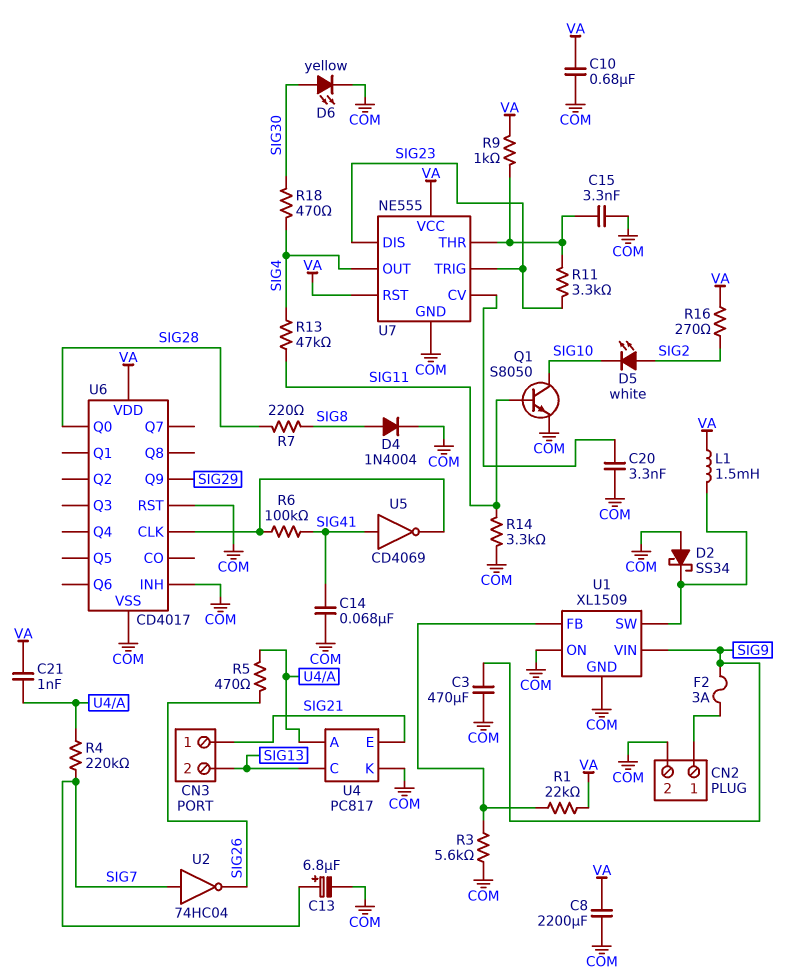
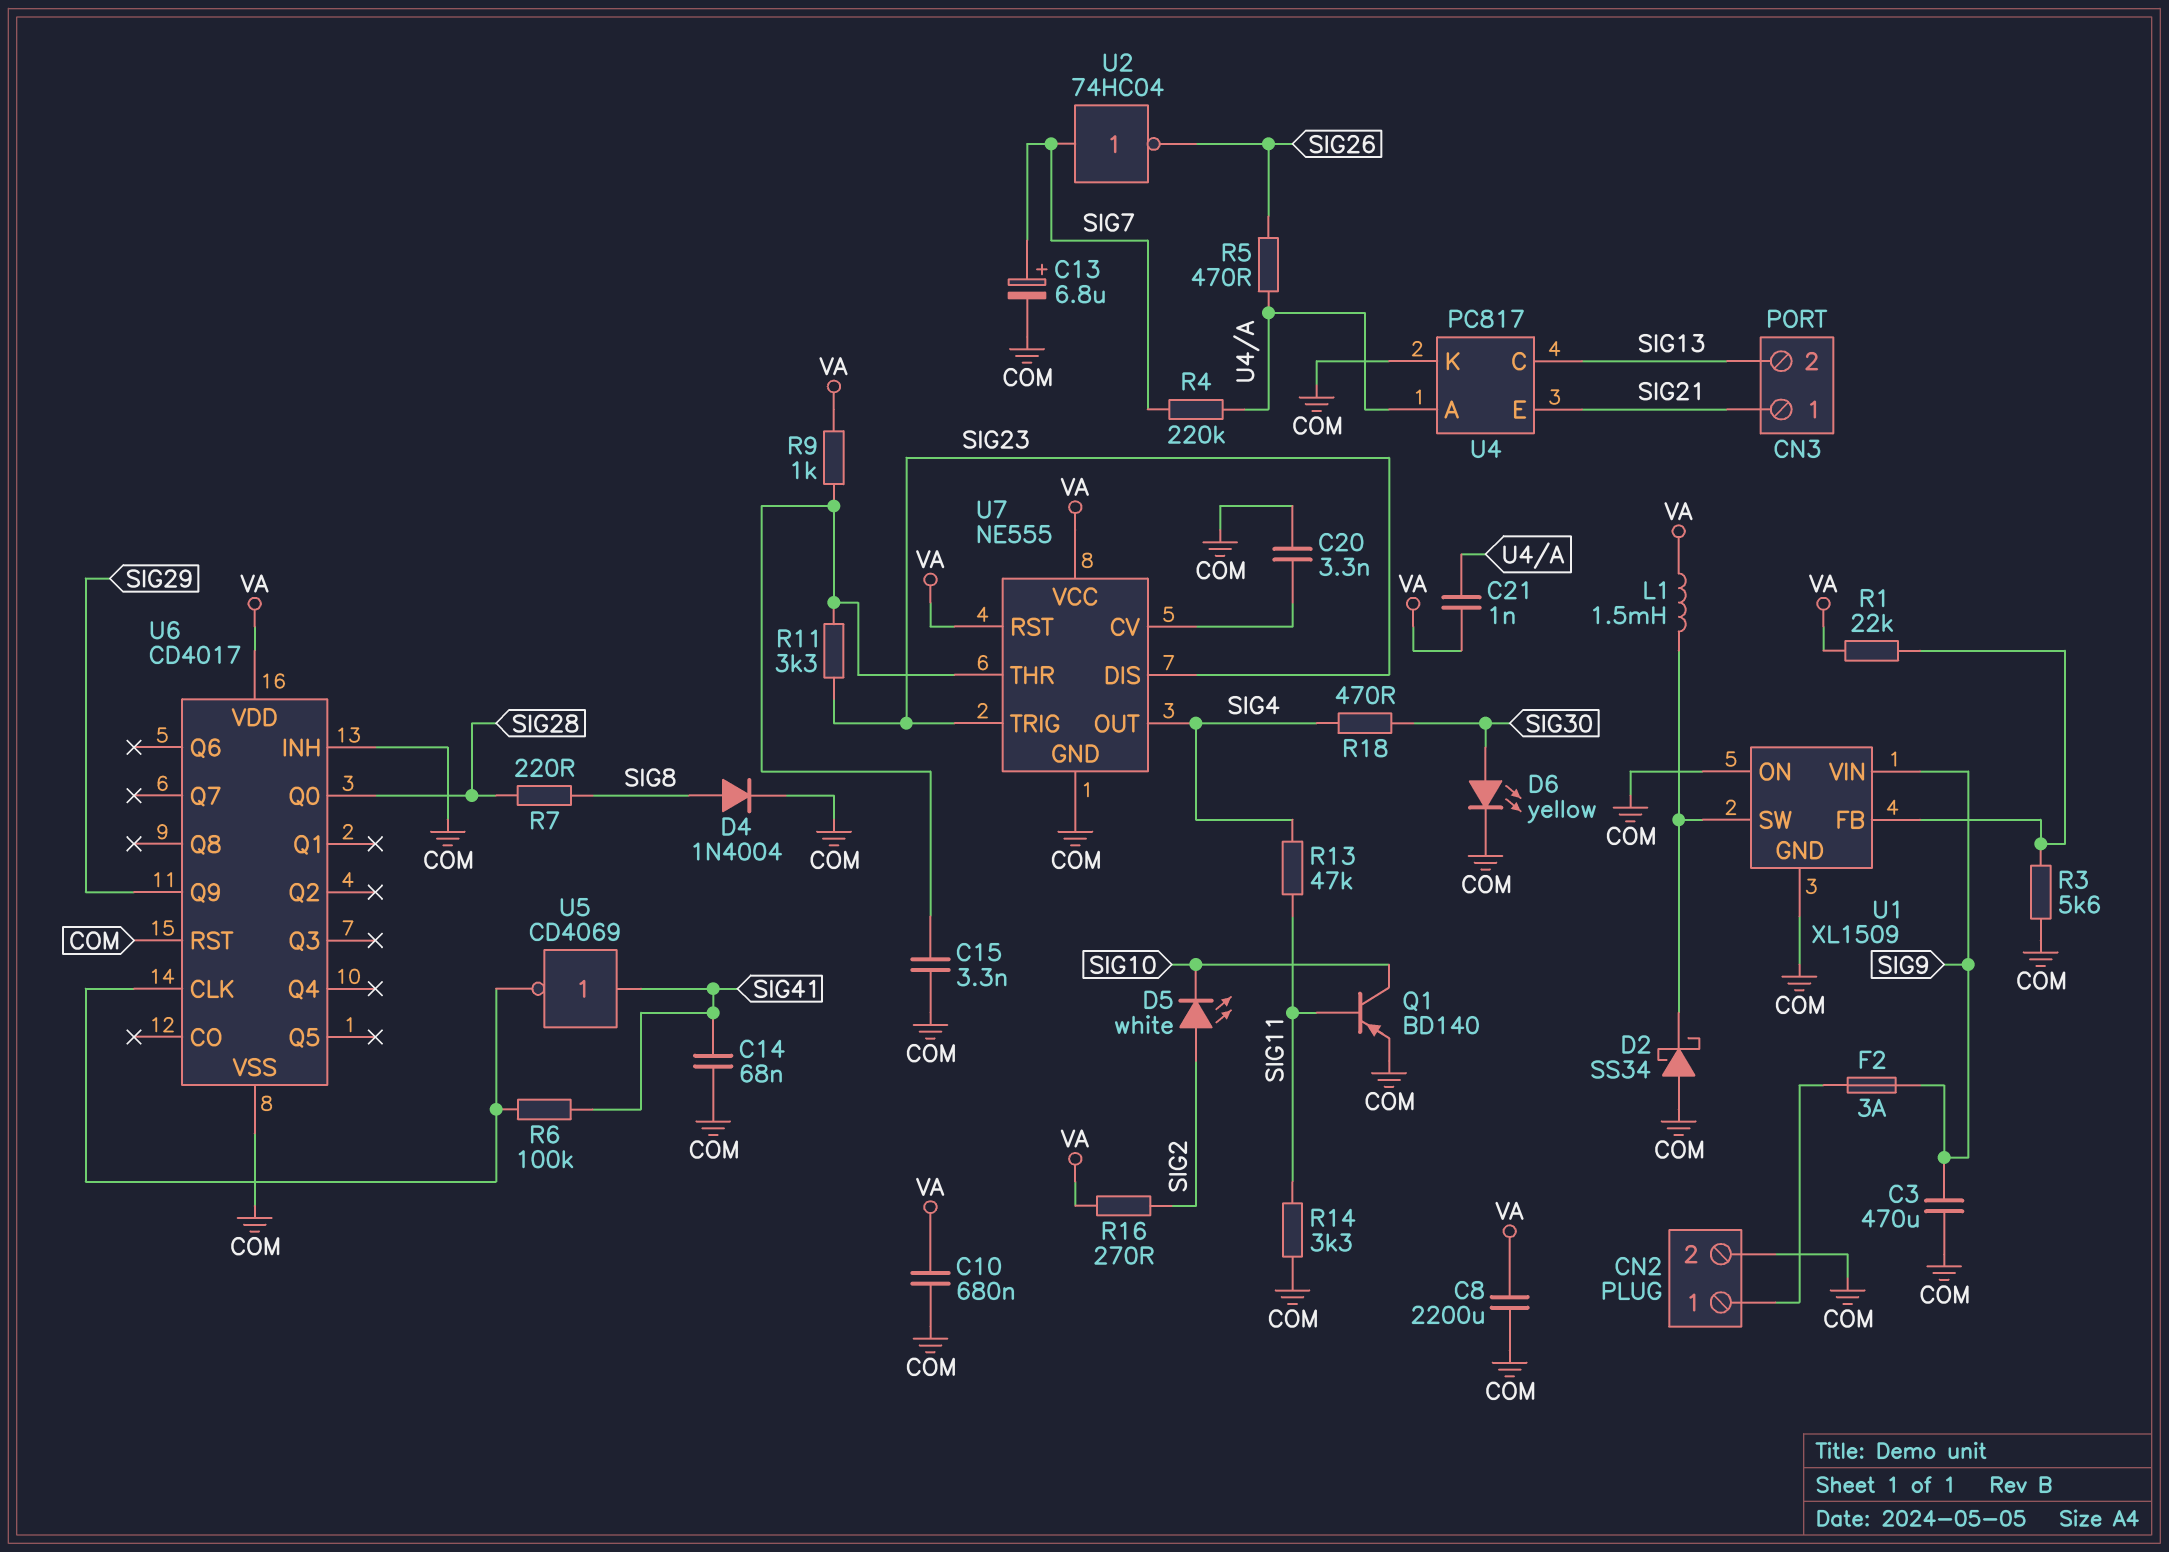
Q1: NPN S8050 (B SIG11, C SIG10, E COM) -> PNP BD140 (B SIG11, C SIG10, E COM)

